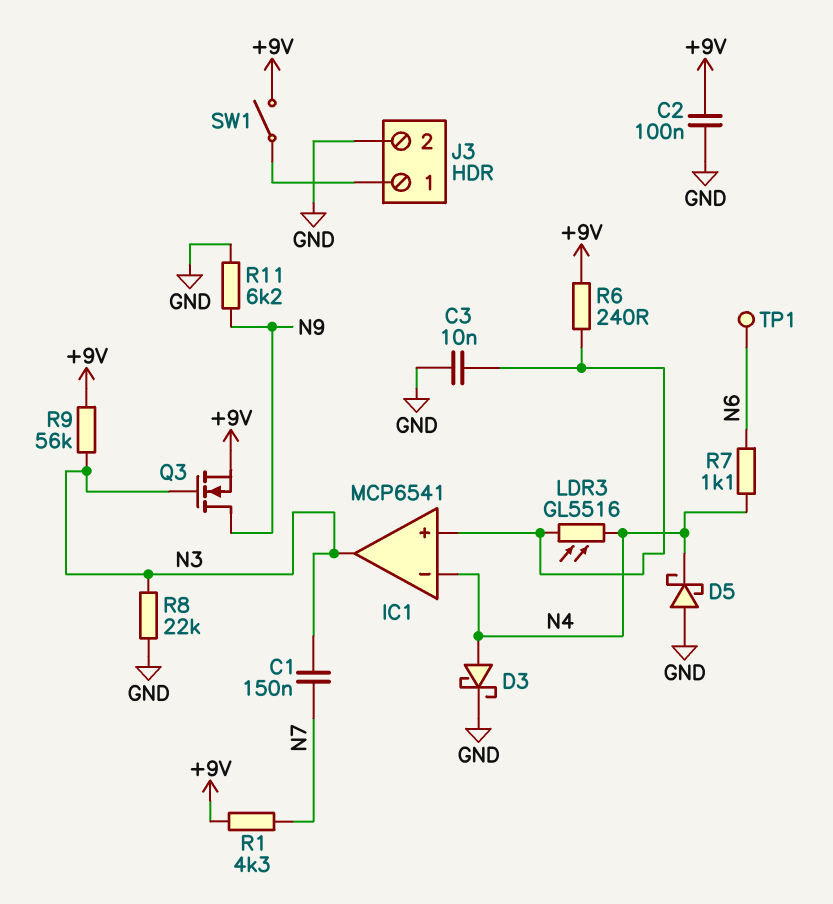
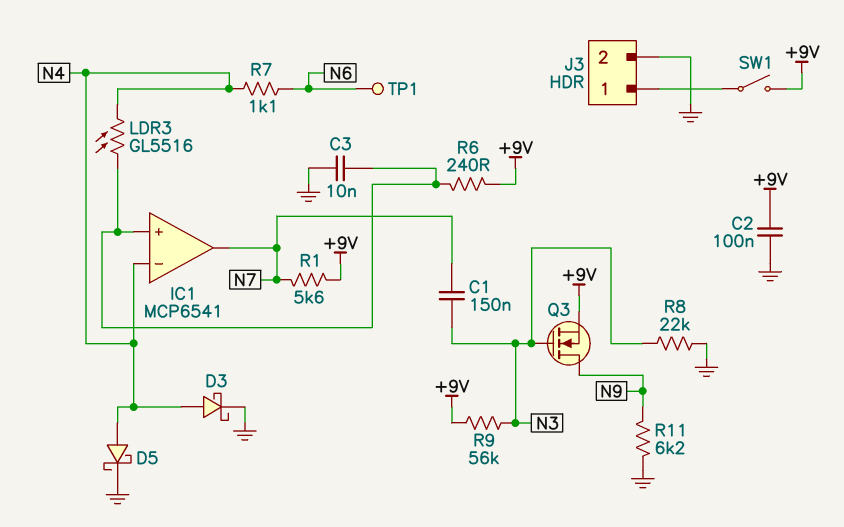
D5: schottky (A GND, K N4) -> schottky (A N4, K GND)
IC1 pin out: N3 -> N7
R1: 4.3k (+9V, N7) -> 5.6k (+9V, N7)

